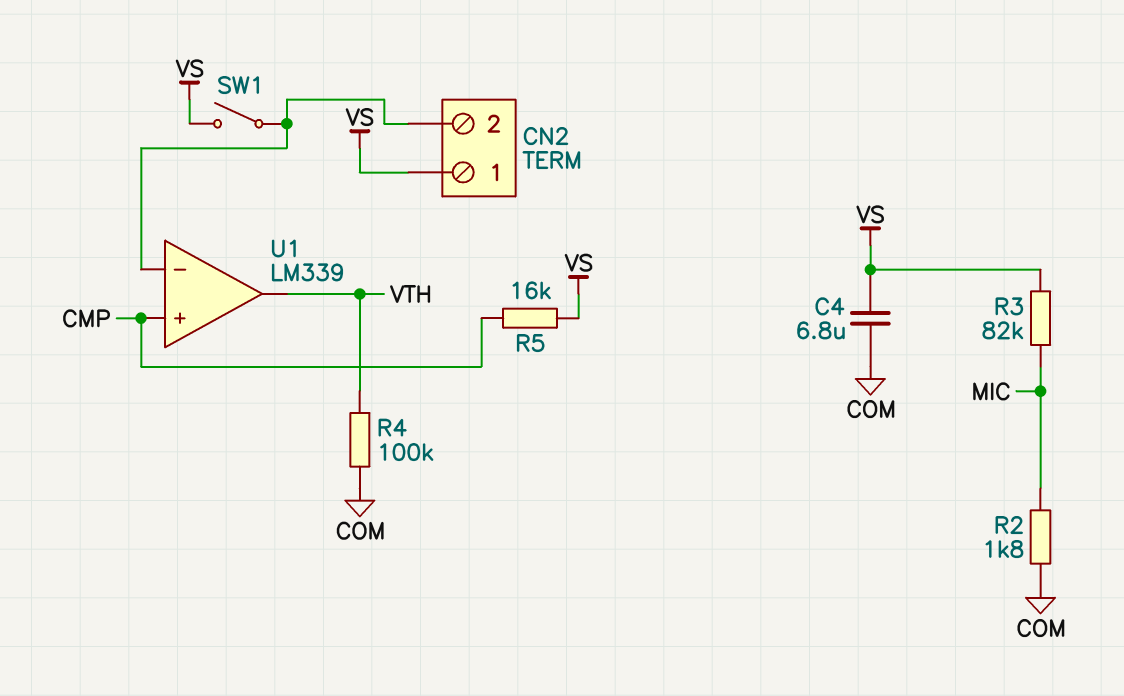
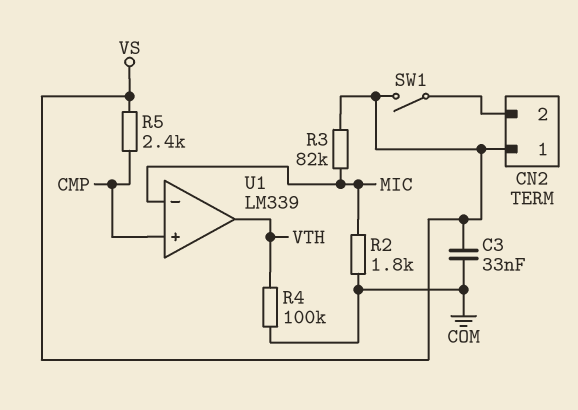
C3: none -> 33nF (COM, VS)
C4: 6.8uF (COM, VS) -> none
R5: 16k (CMP, VS) -> 2.4k (CMP, VS)
U1 pin in-: CN2/2 -> MIC

